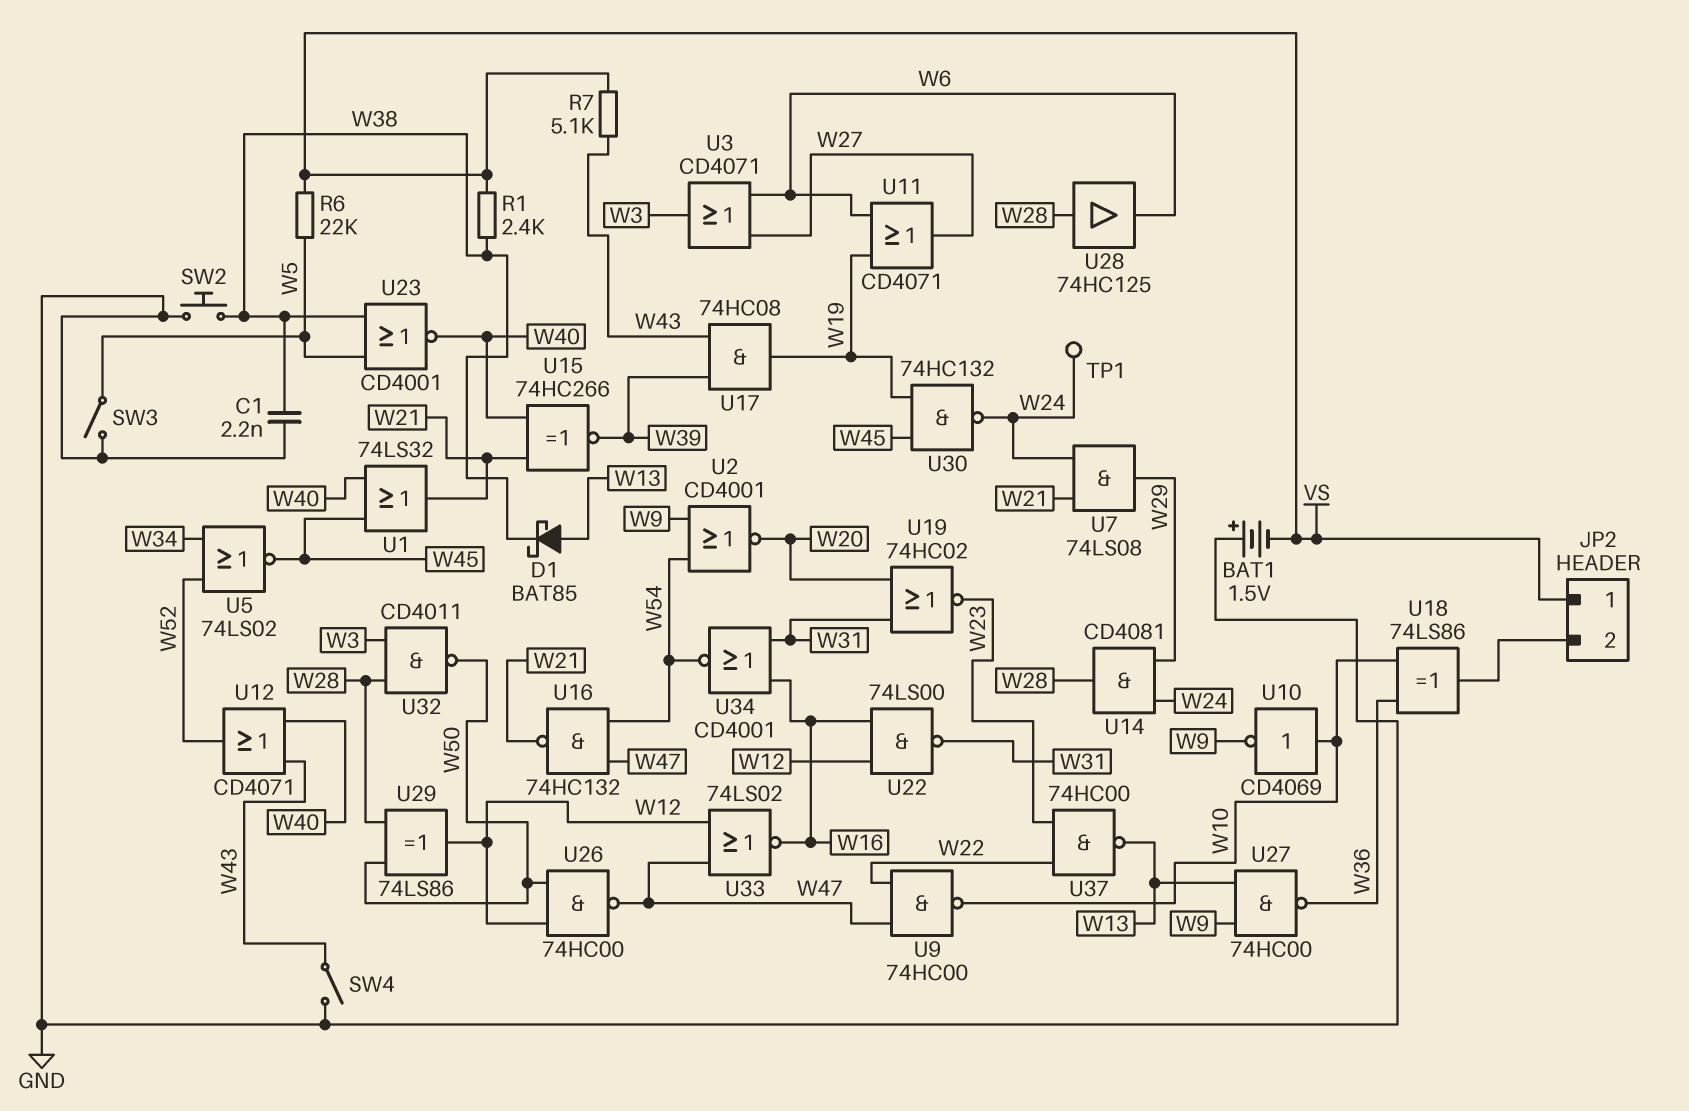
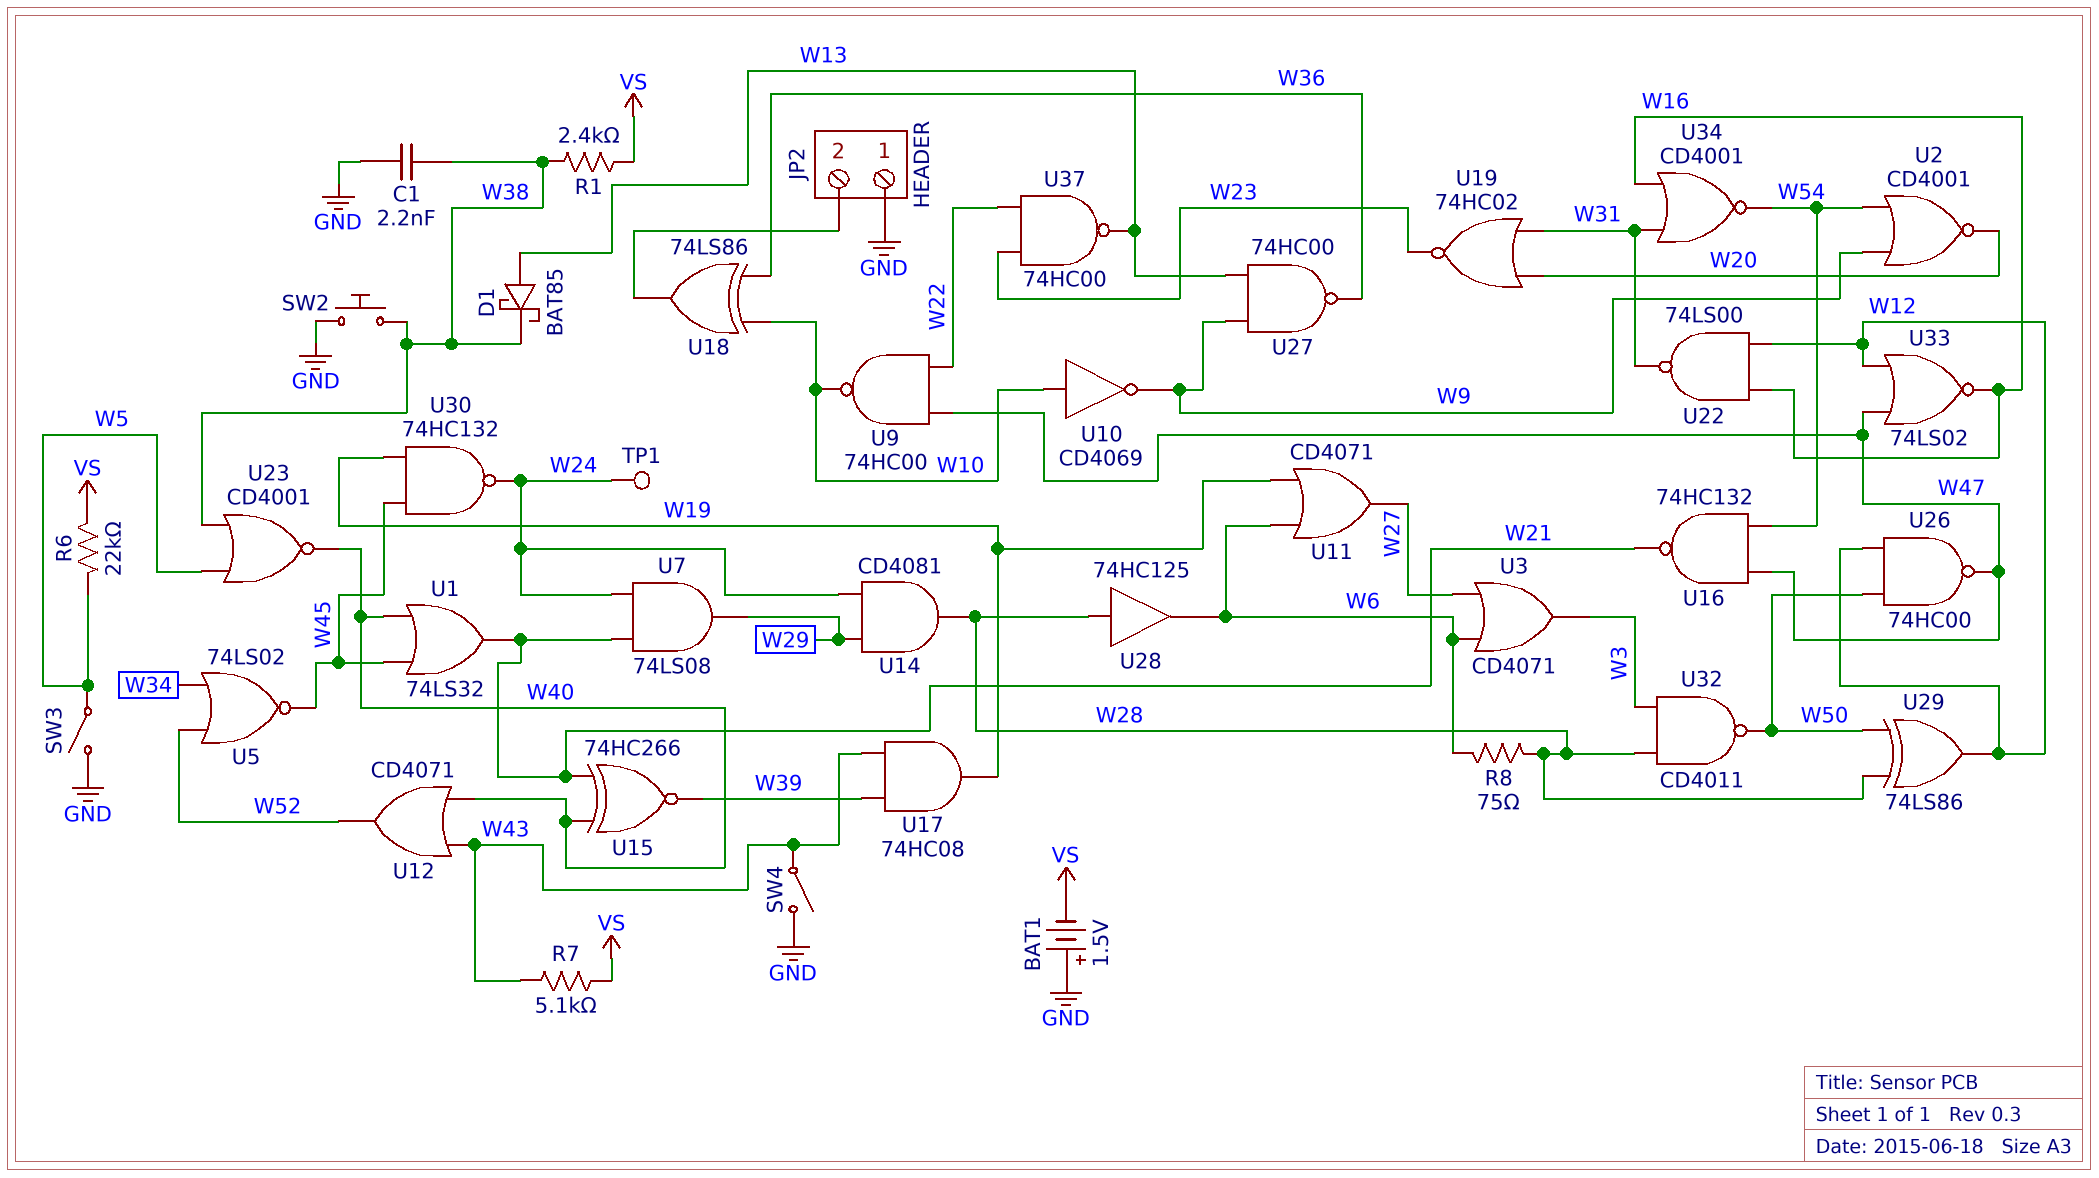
JP2 pin 1: VS -> GND
R8: none -> 75 (W6, W28)

